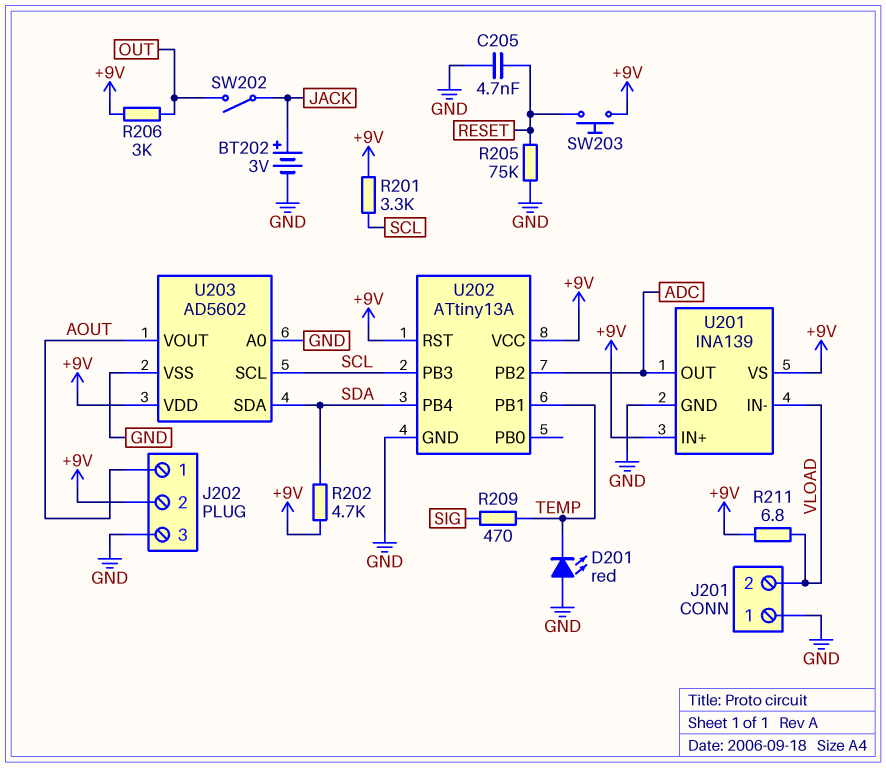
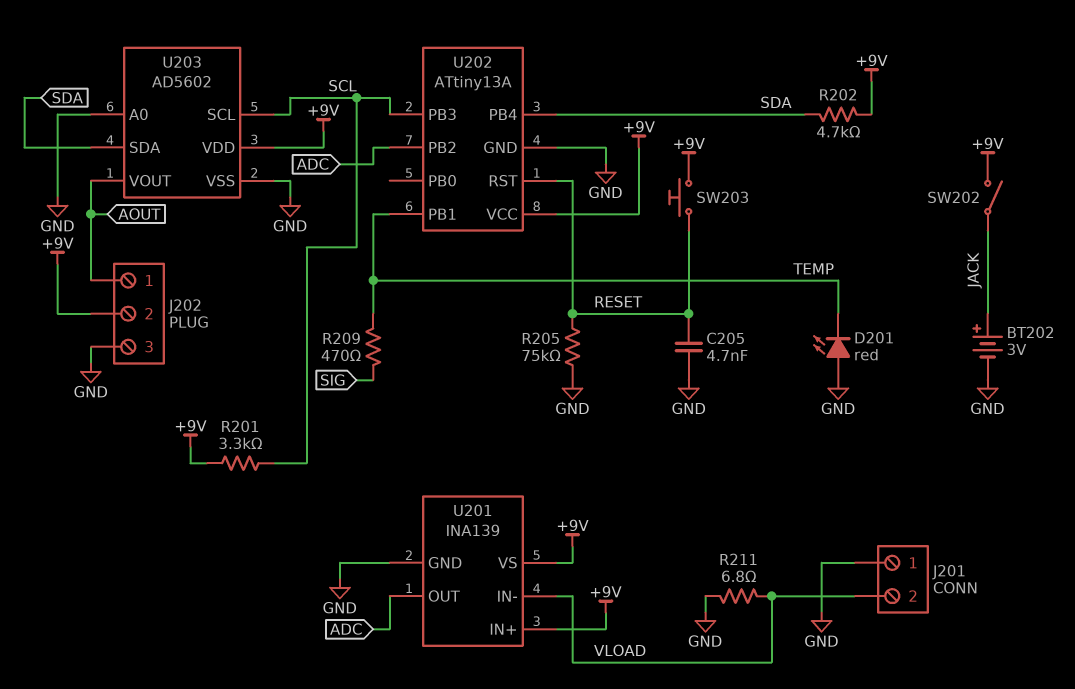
R206: 3k (+9V, OUT) -> none
R211: 6.8 (+9V, VLOAD) -> 6.8 (GND, VLOAD)
SW202: switch (JACK, OUT) -> switch (+9V, JACK)
U202 pin RST: +9V -> RESET

